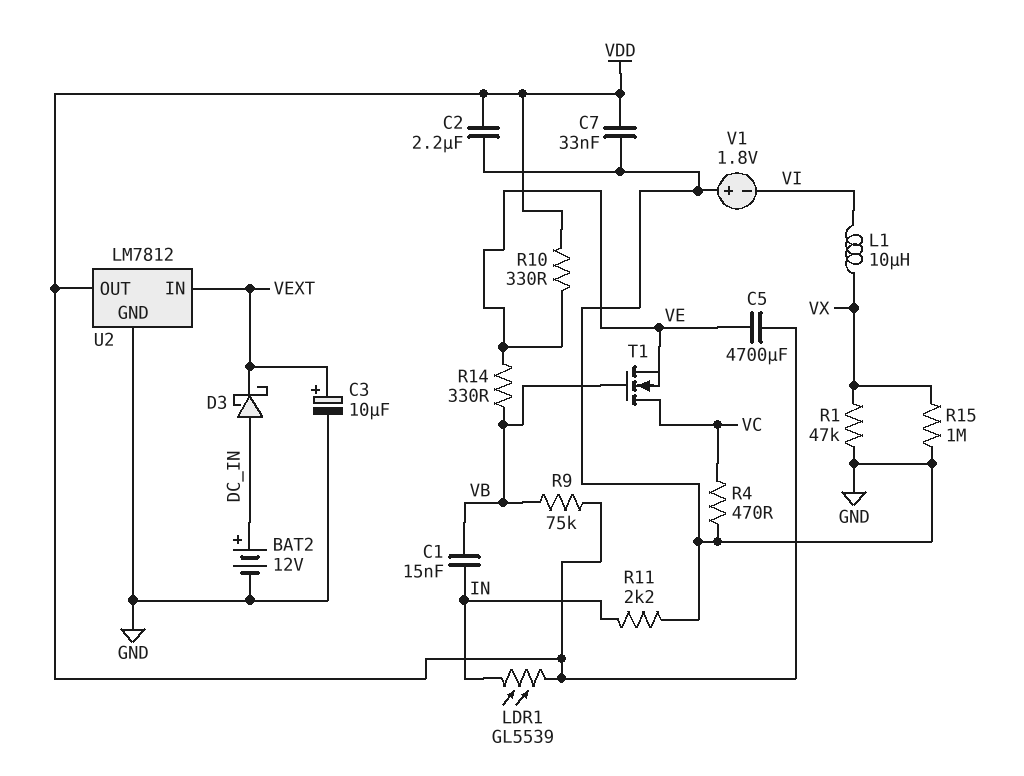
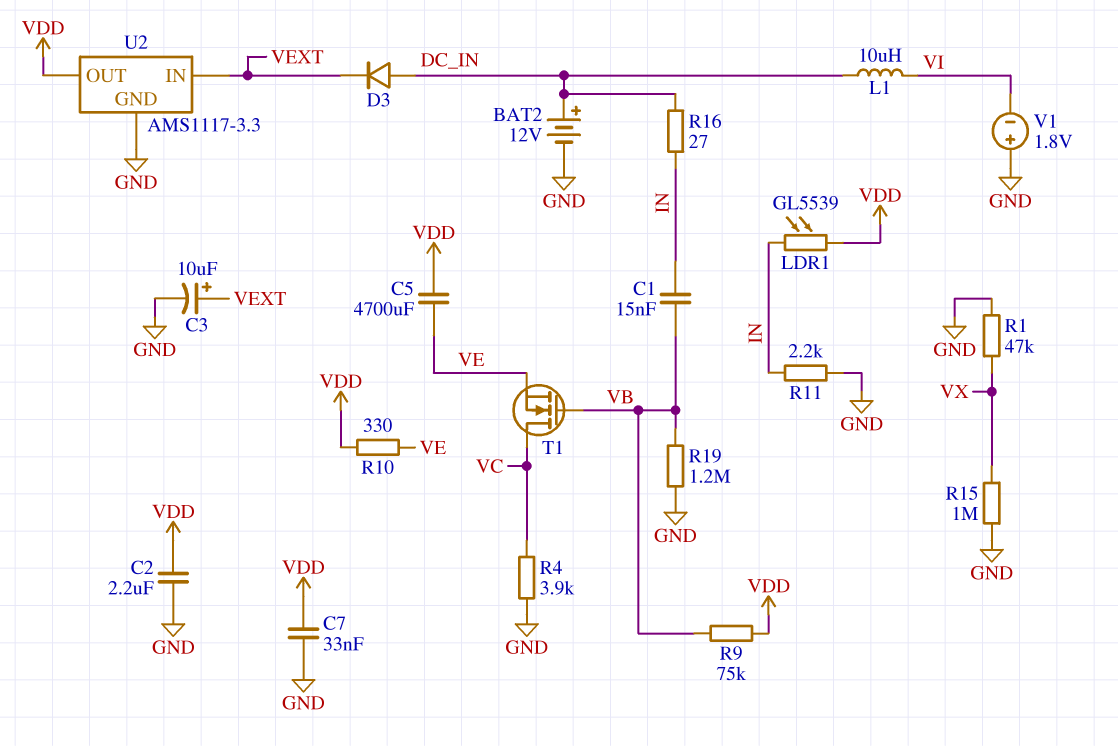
D3: schottky (A DC_IN, K VEXT) -> diode (A DC_IN, K VEXT)
L1: 10uH (VI, VX) -> 10uH (DC_IN, VI)
R4: 470 (GND, VC) -> 3.9k (GND, VC)
R14: 330 (VB, VE) -> none
R16: none -> 27 (DC_IN, IN)
R19: none -> 1.2M (GND, VB)
U2: LM7812 -> AMS1117-3.3

